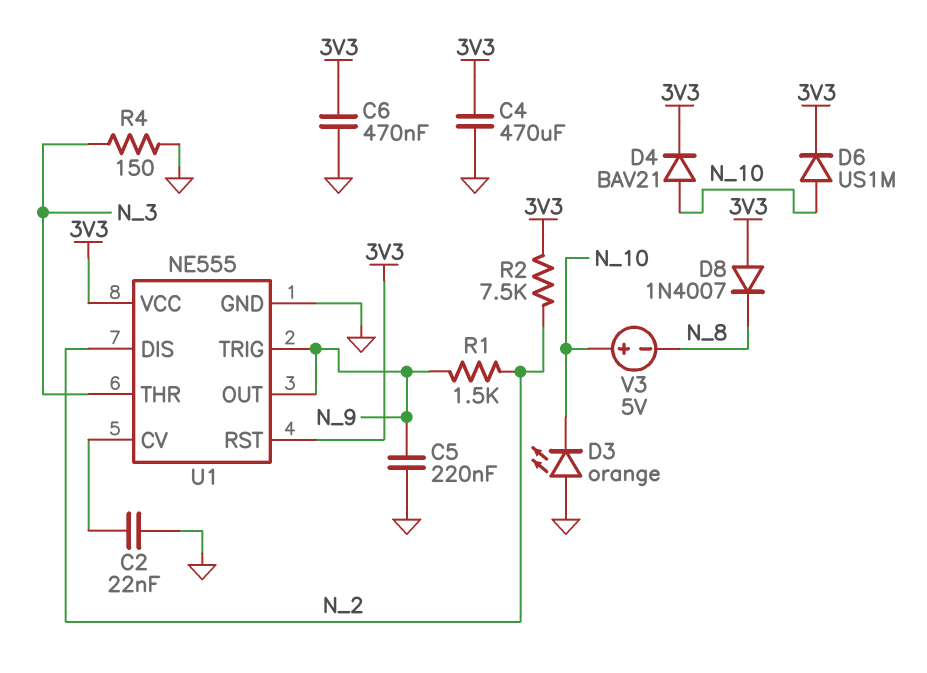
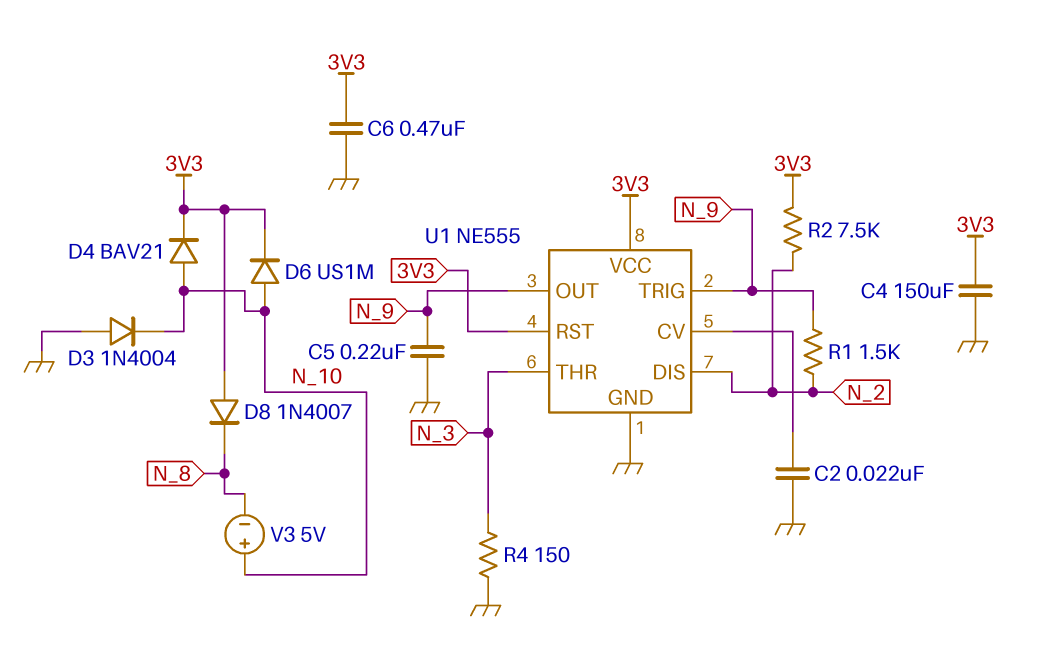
C4: 470uF (3V3, GND) -> 150uF (3V3, GND)
D3: LED orange (A GND, K N_10) -> diode 1N4004 (A GND, K N_10)

